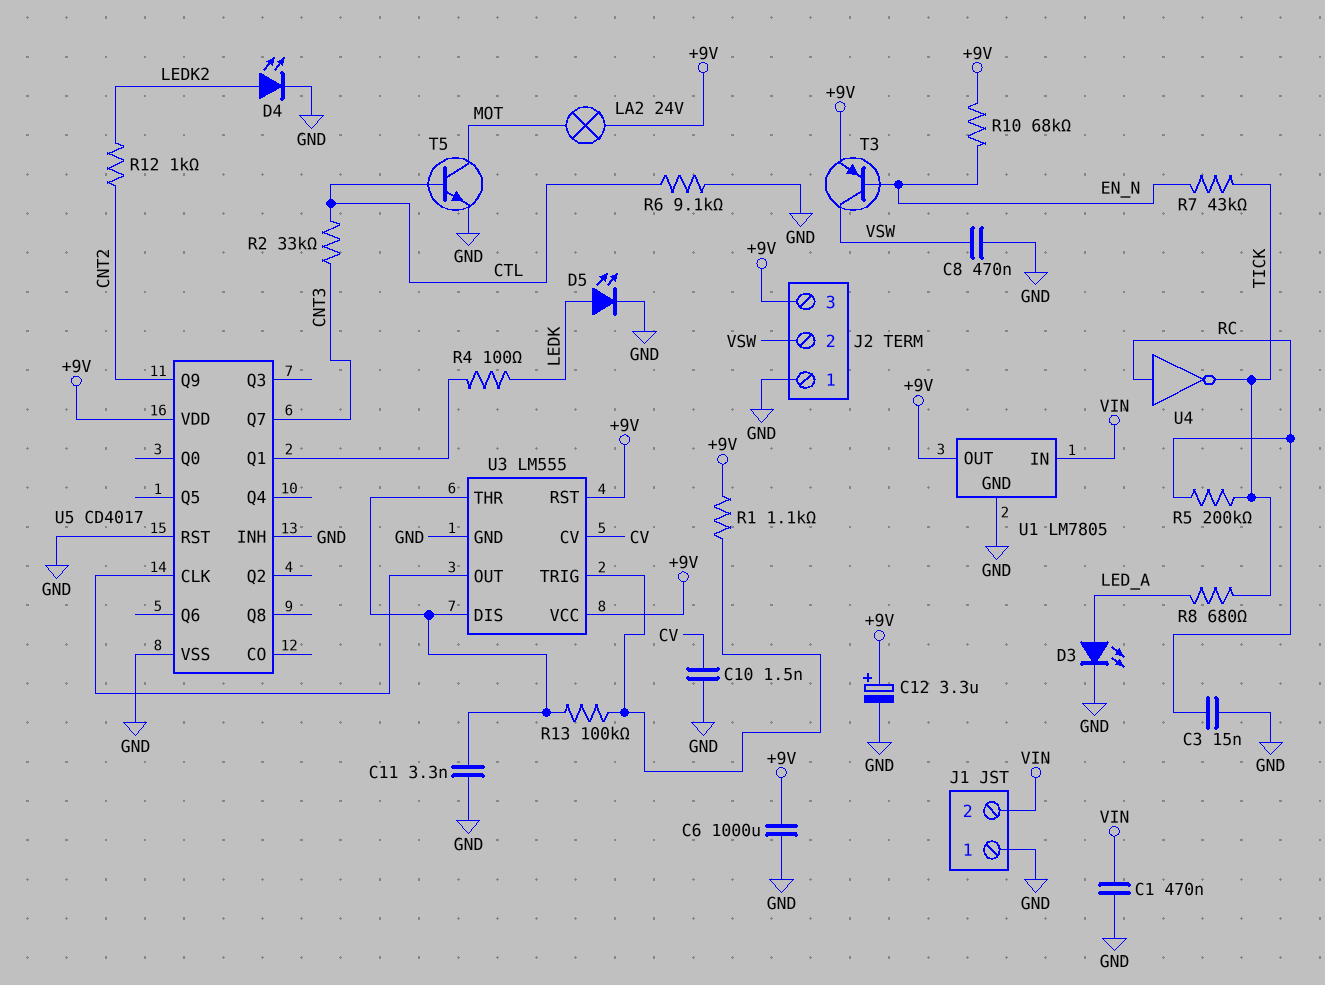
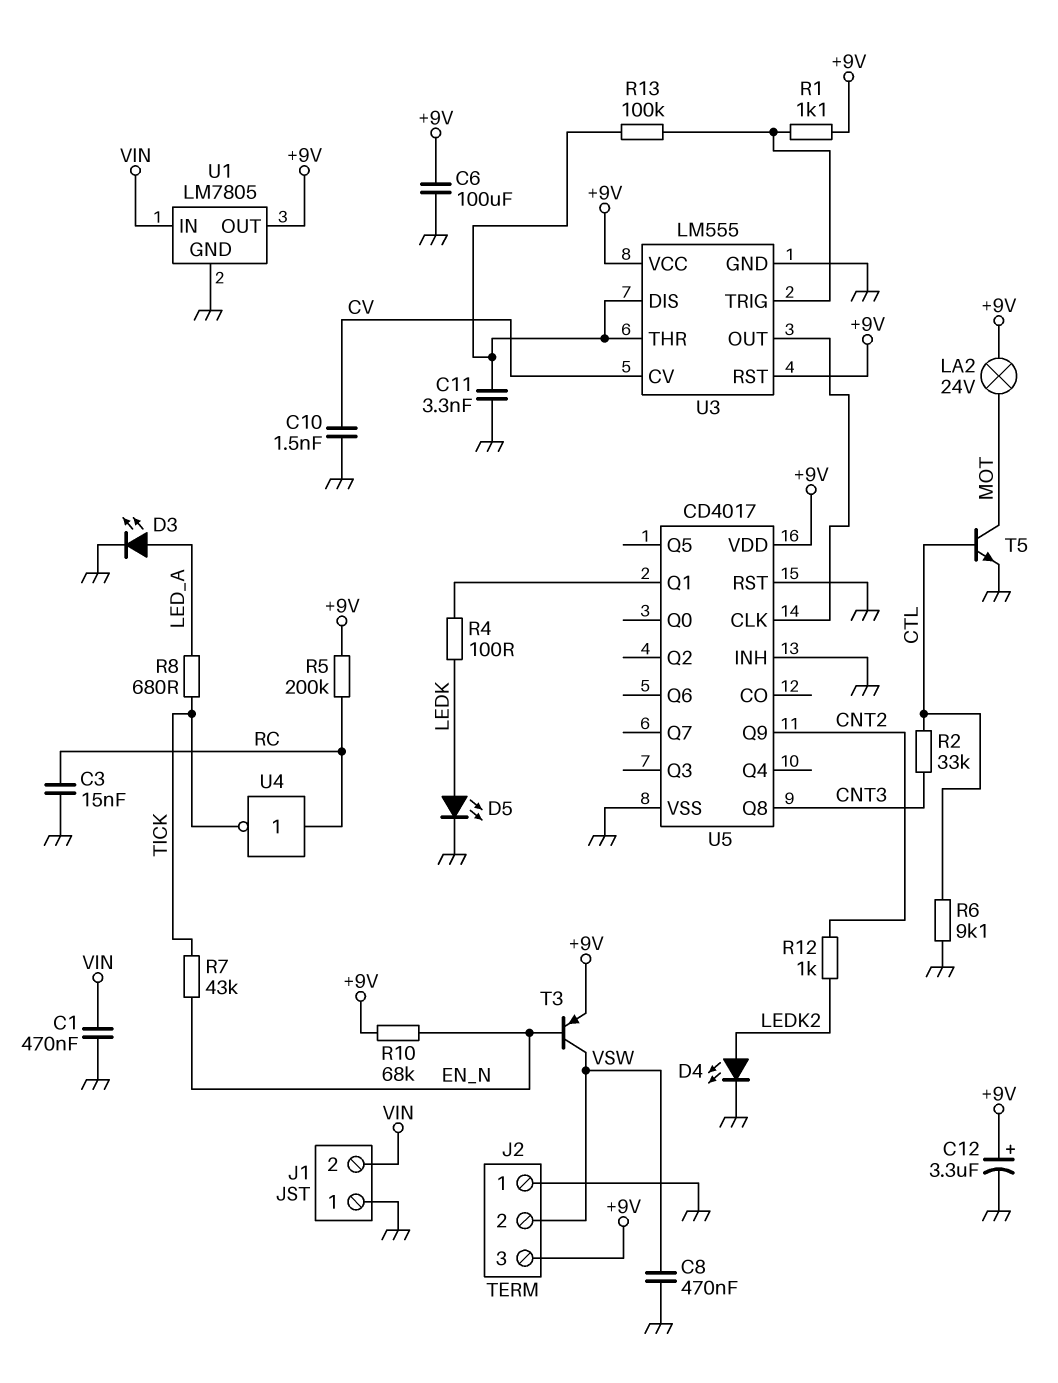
C6: 1000uF (+9V, GND) -> 100uF (+9V, GND)
R5: 200k (RC, TICK) -> 200k (+9V, RC)
U5 pin Q7: CNT3 -> none
U5 pin Q8: none -> CNT3

